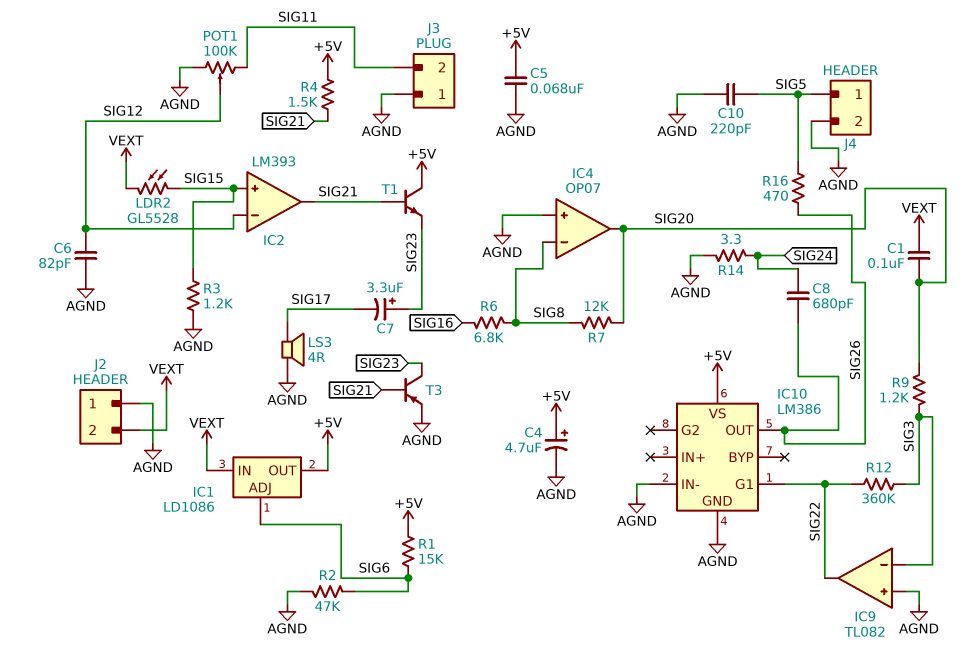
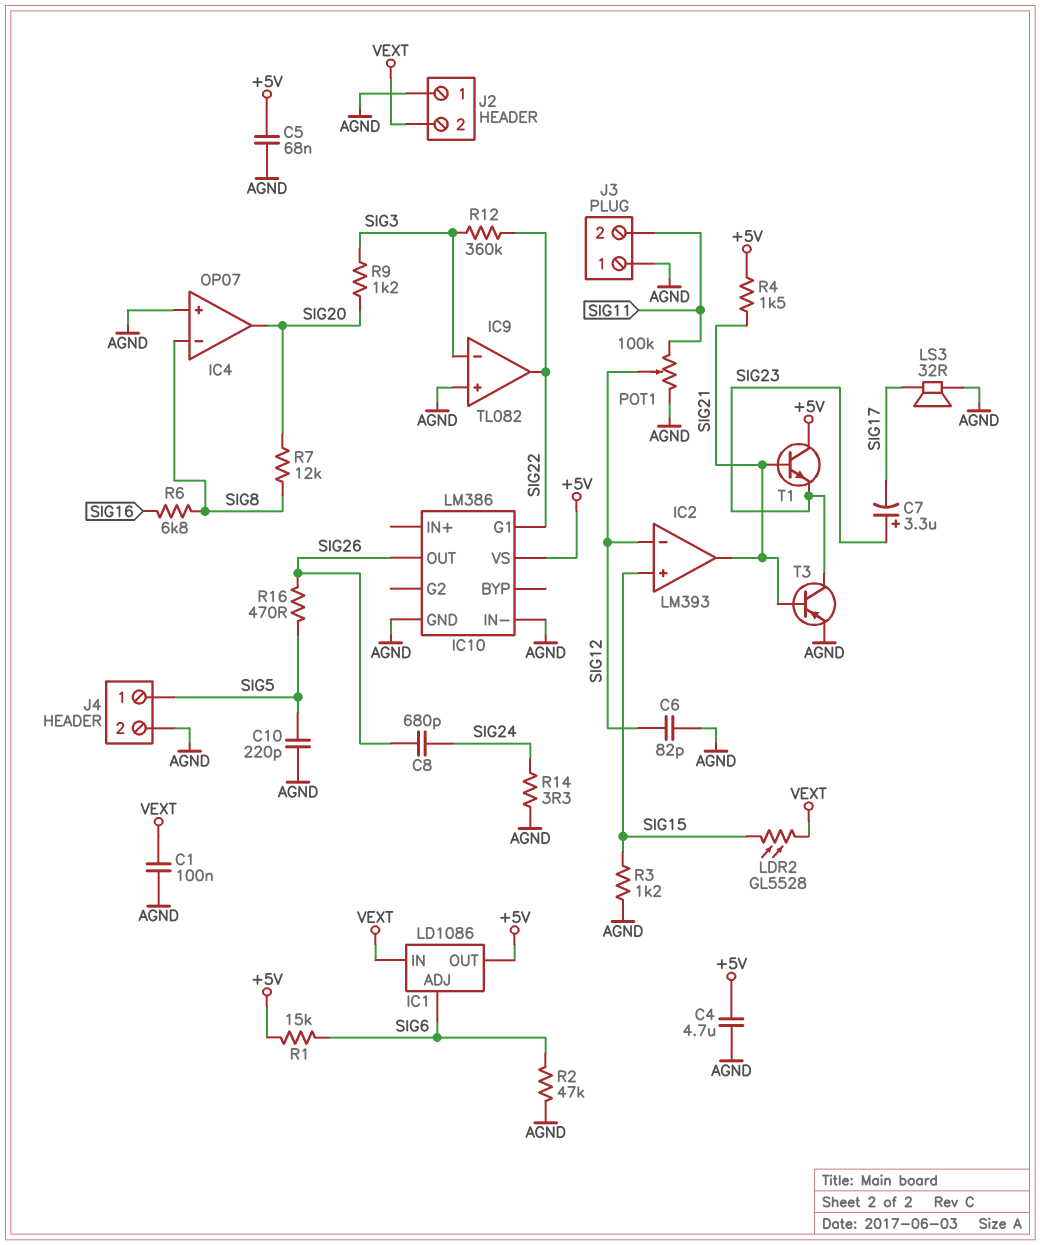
C1: 100nF (SIG20, VEXT) -> 100nF (AGND, VEXT)
C4: 4.7uF (plus +5V, minus AGND) -> 4.7uF (+5V, AGND)
LS3: speaker 4R (AGND, SIG17) -> speaker 32R (AGND, SIG17)

